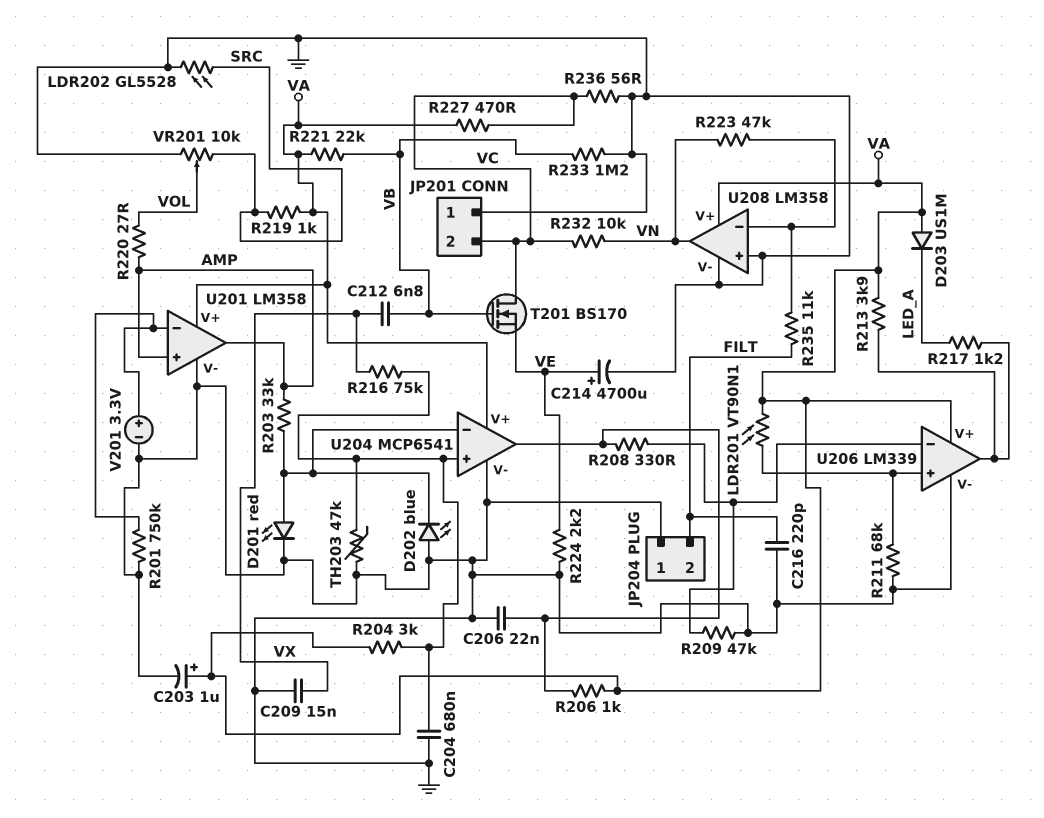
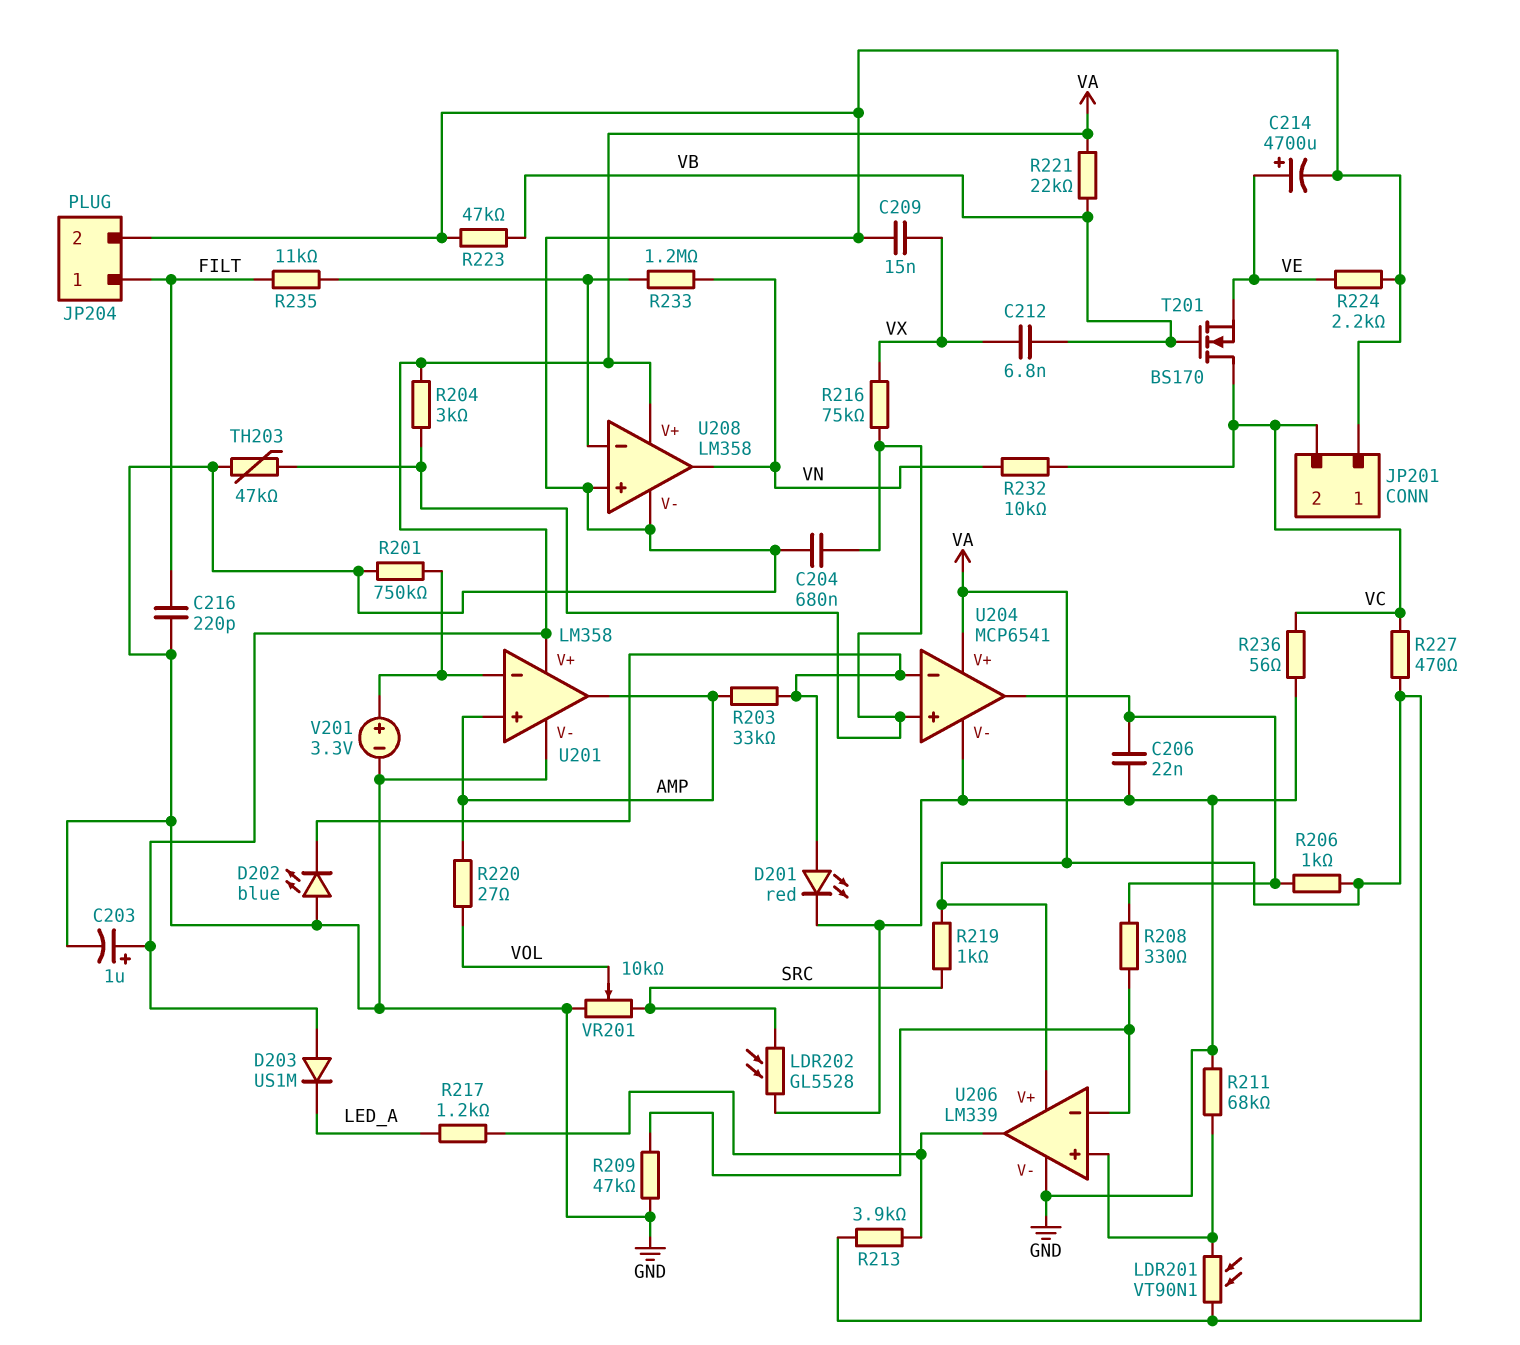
JP204 pin 1: GND -> FILT
JP204 pin 2: FILT -> GND
R223: 47k (U208/in-, VN) -> 47k (GND, VB)
R233: 1.2M (GND, VB) -> 1.2M (U208/in-, VN)

